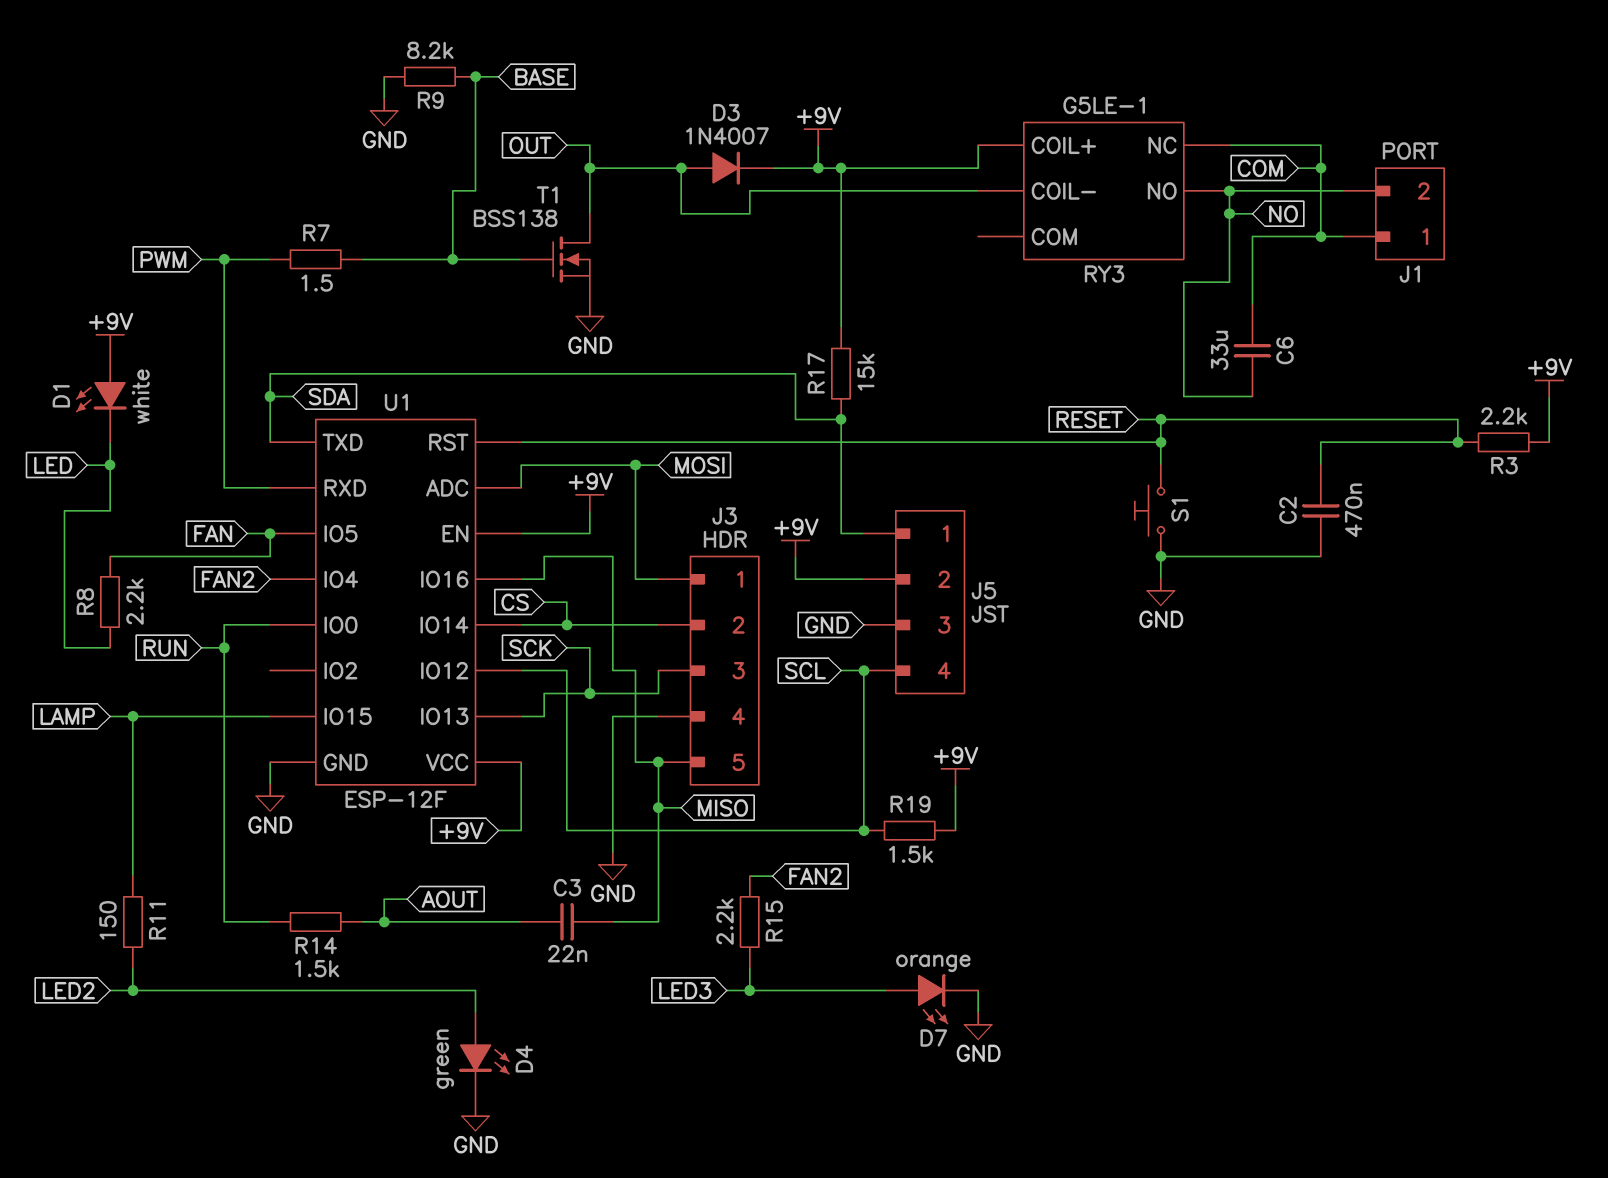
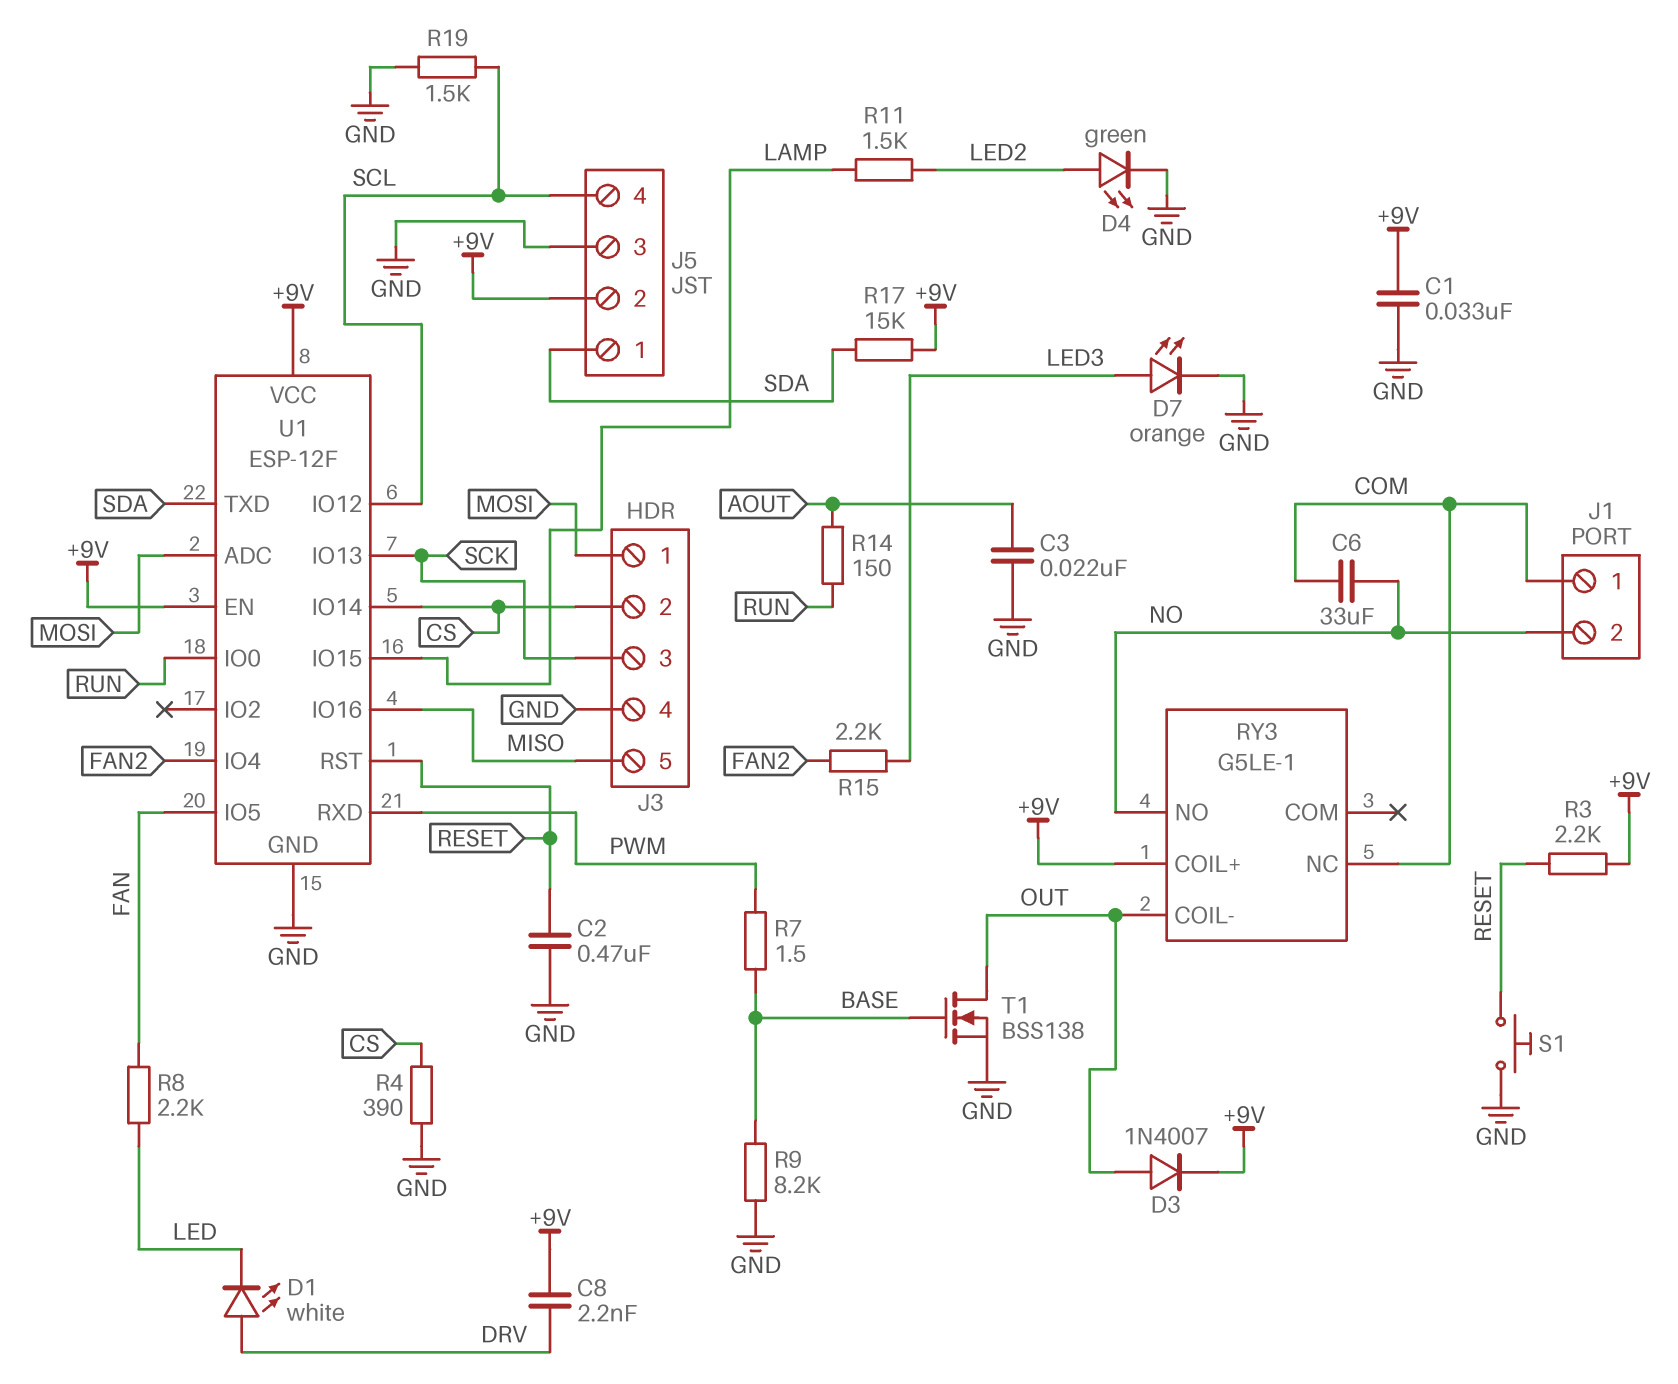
C1: none -> 33nF (+9V, GND)
C3: 22nF (AOUT, MISO) -> 22nF (AOUT, GND)
C8: none -> 2.2nF (+9V, DRV)
D1: LED white (A +9V, K LED) -> LED white (A DRV, K LED)
R4: none -> 390 (CS, GND)
R11: 150 (LAMP, LED2) -> 1.5k (LAMP, LED2)
R14: 1.5k (AOUT, RUN) -> 150 (AOUT, RUN)
R19: 1.5k (+9V, SCL) -> 1.5k (GND, SCL)

